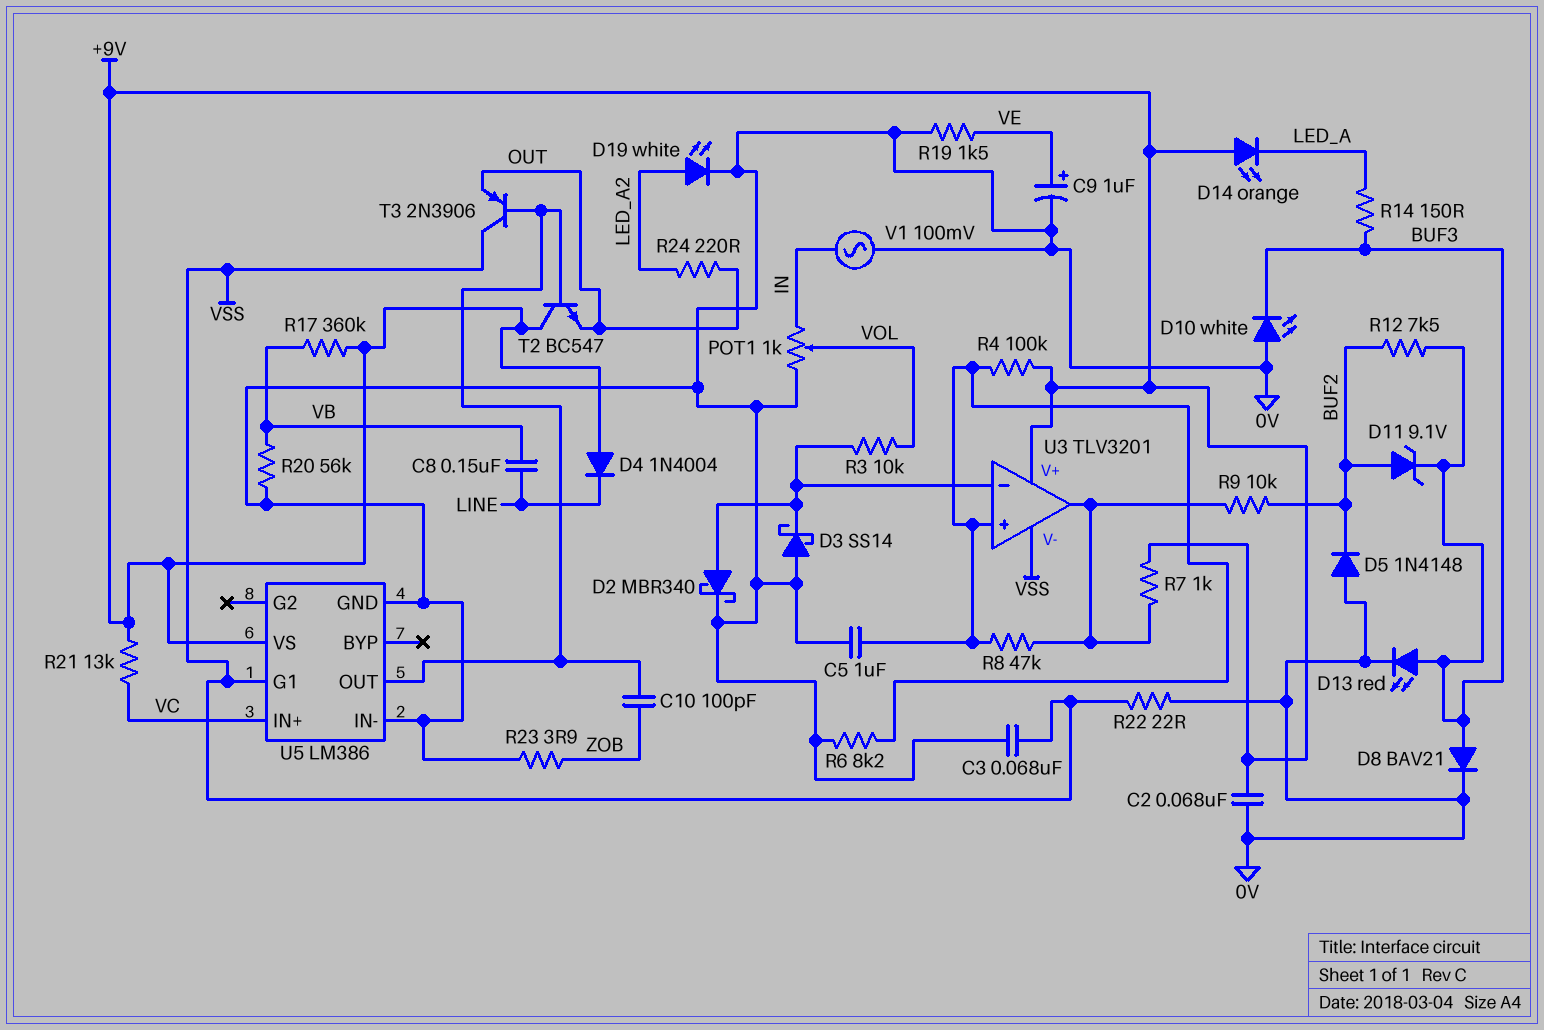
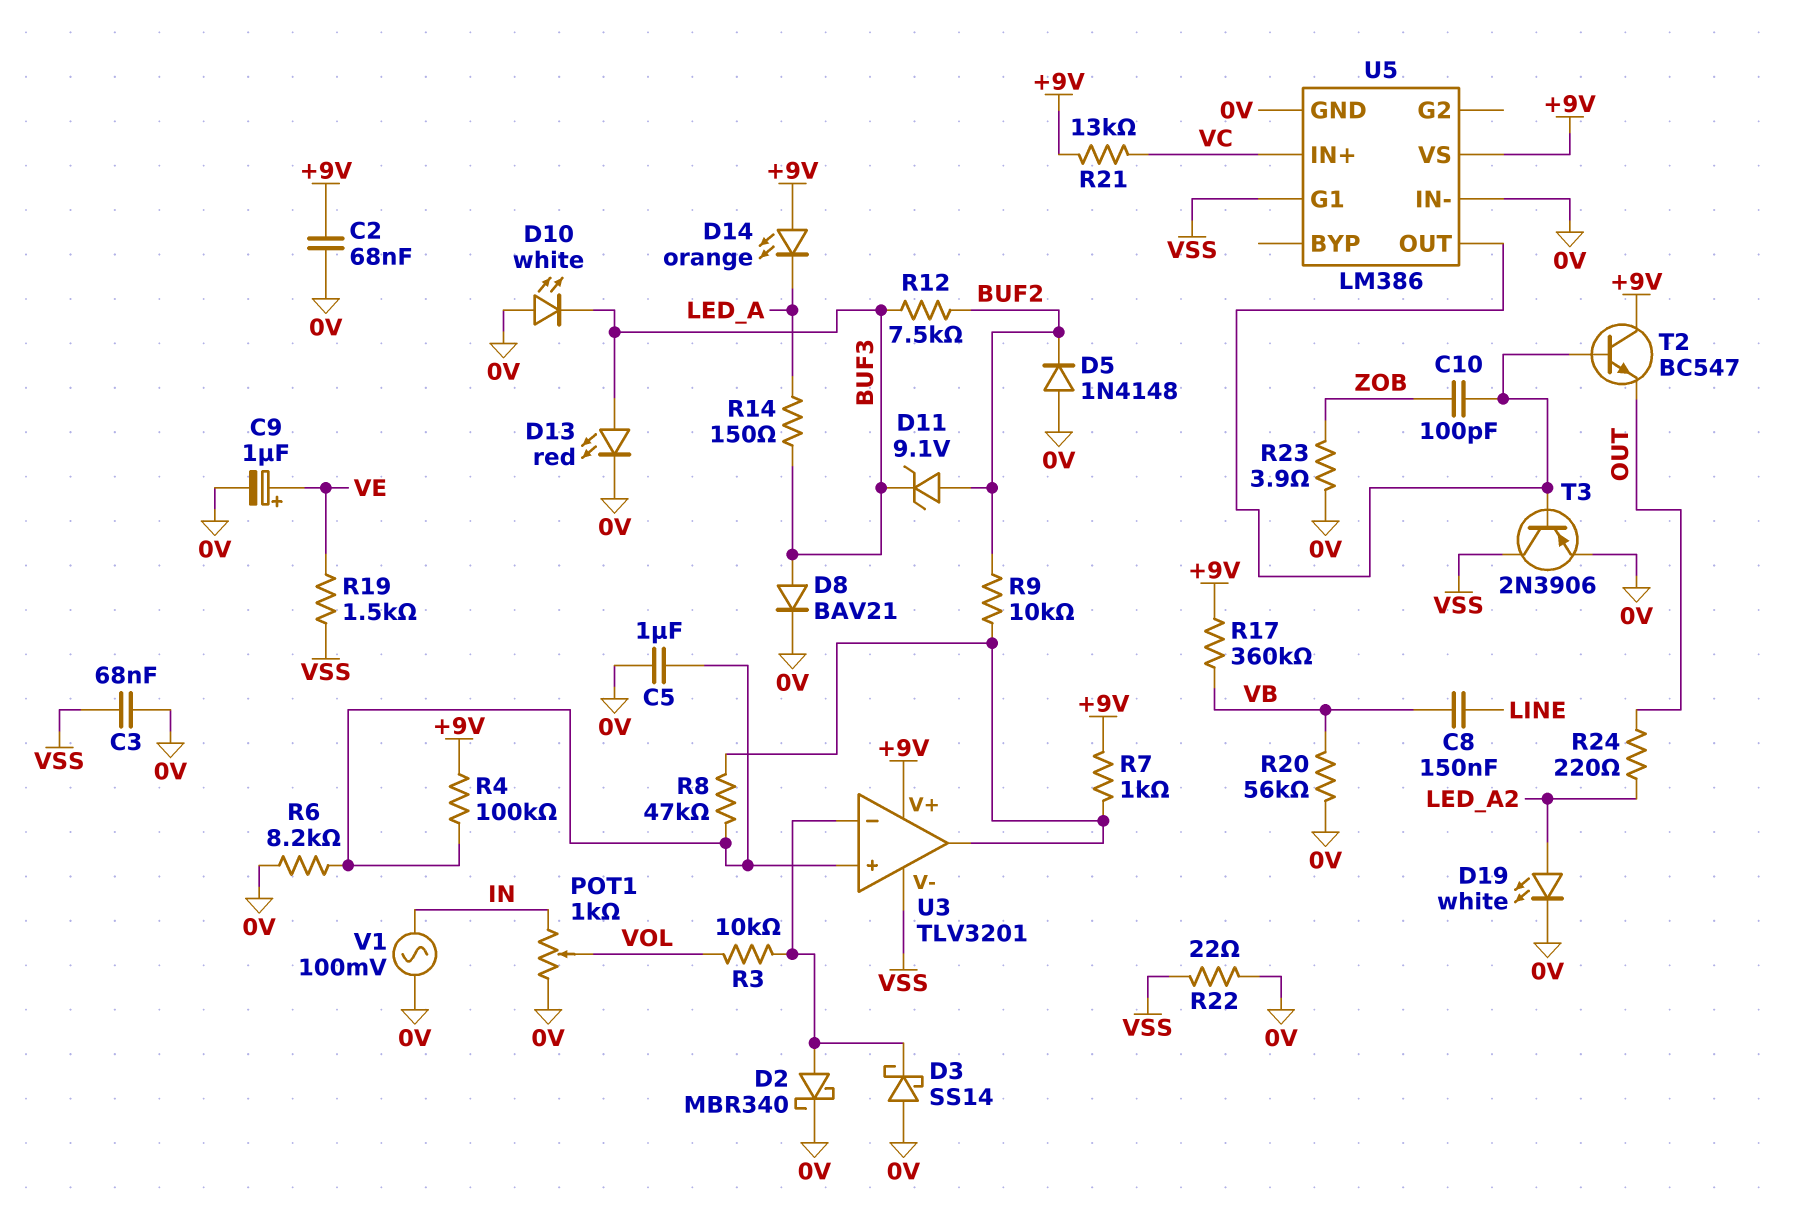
D4: diode 1N4004 (A +9V, K LINE) -> none
R19: 1.5k (0V, VE) -> 1.5k (VE, VSS)
T3: PNP 2N3906 (B U5/OUT, C VSS, E OUT) -> PNP 2N3906 (B U5/OUT, C VSS, E 0V)

